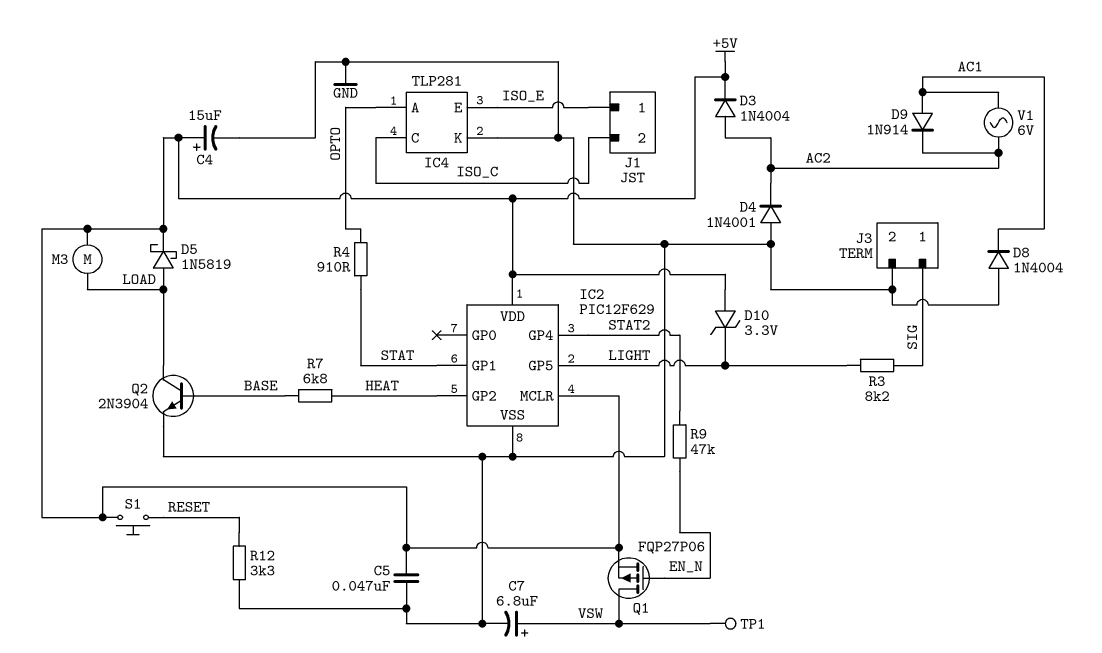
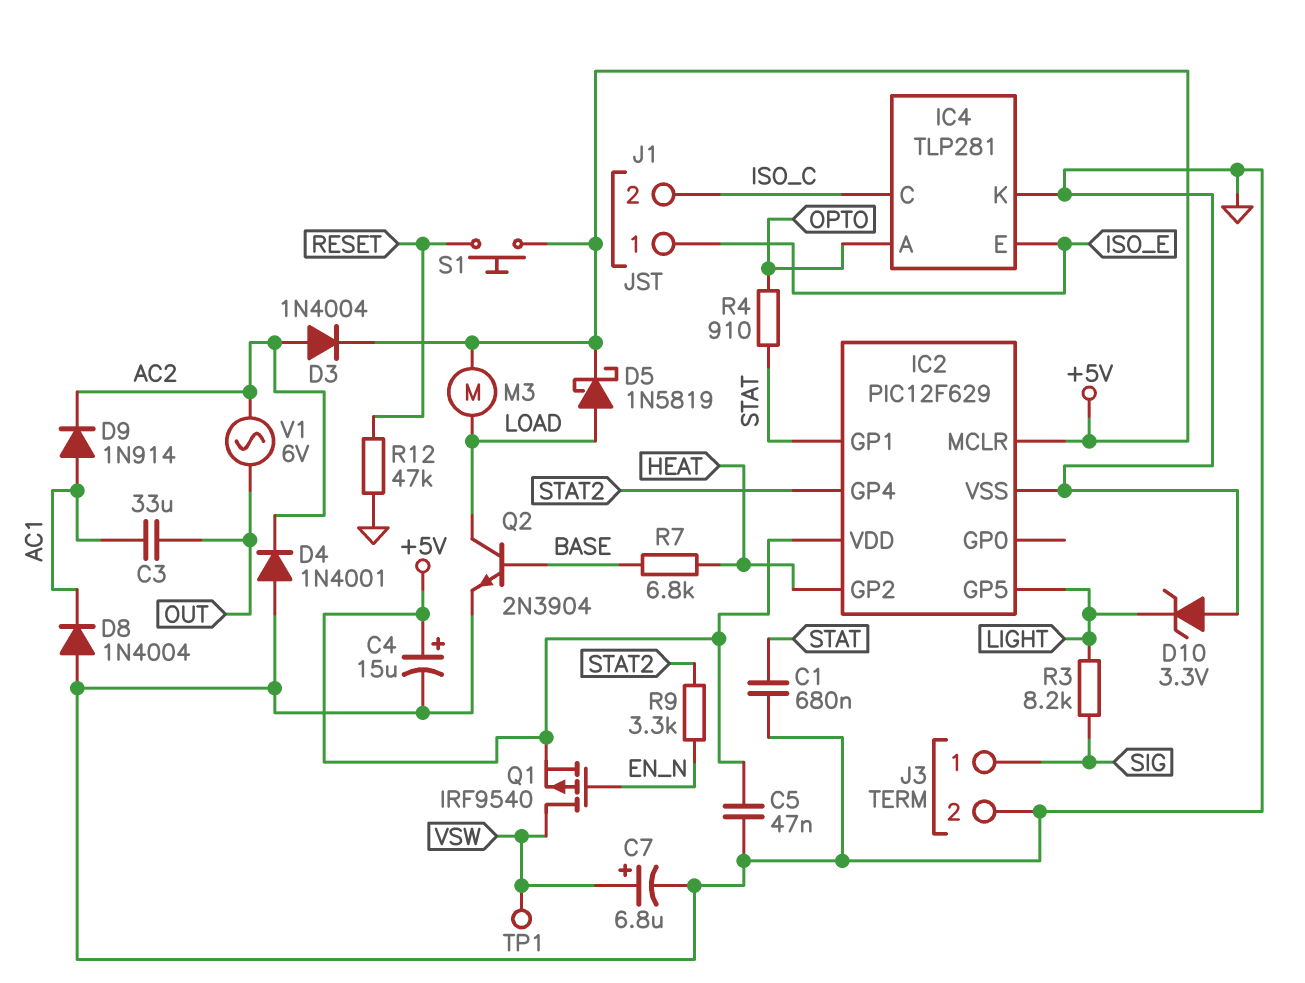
C1: none -> 680nF (GND, STAT)
C3: none -> 33uF (AC1, OUT)
D10: zener 3.3V (A +5V, K LIGHT) -> zener 3.3V (A GND, K LIGHT)
Q1: PMOS FQP27P06 (G EN_N, D VSW, S +5V) -> PMOS IRF9540 (G EN_N, D VSW, S +5V)
R9: 47k (EN_N, STAT2) -> 3.3k (EN_N, STAT2)
R12: 3.3k (GND, RESET) -> 47k (GND, RESET)
V1: AC 6V (AC1, AC2) -> AC 6V (AC2, OUT)

